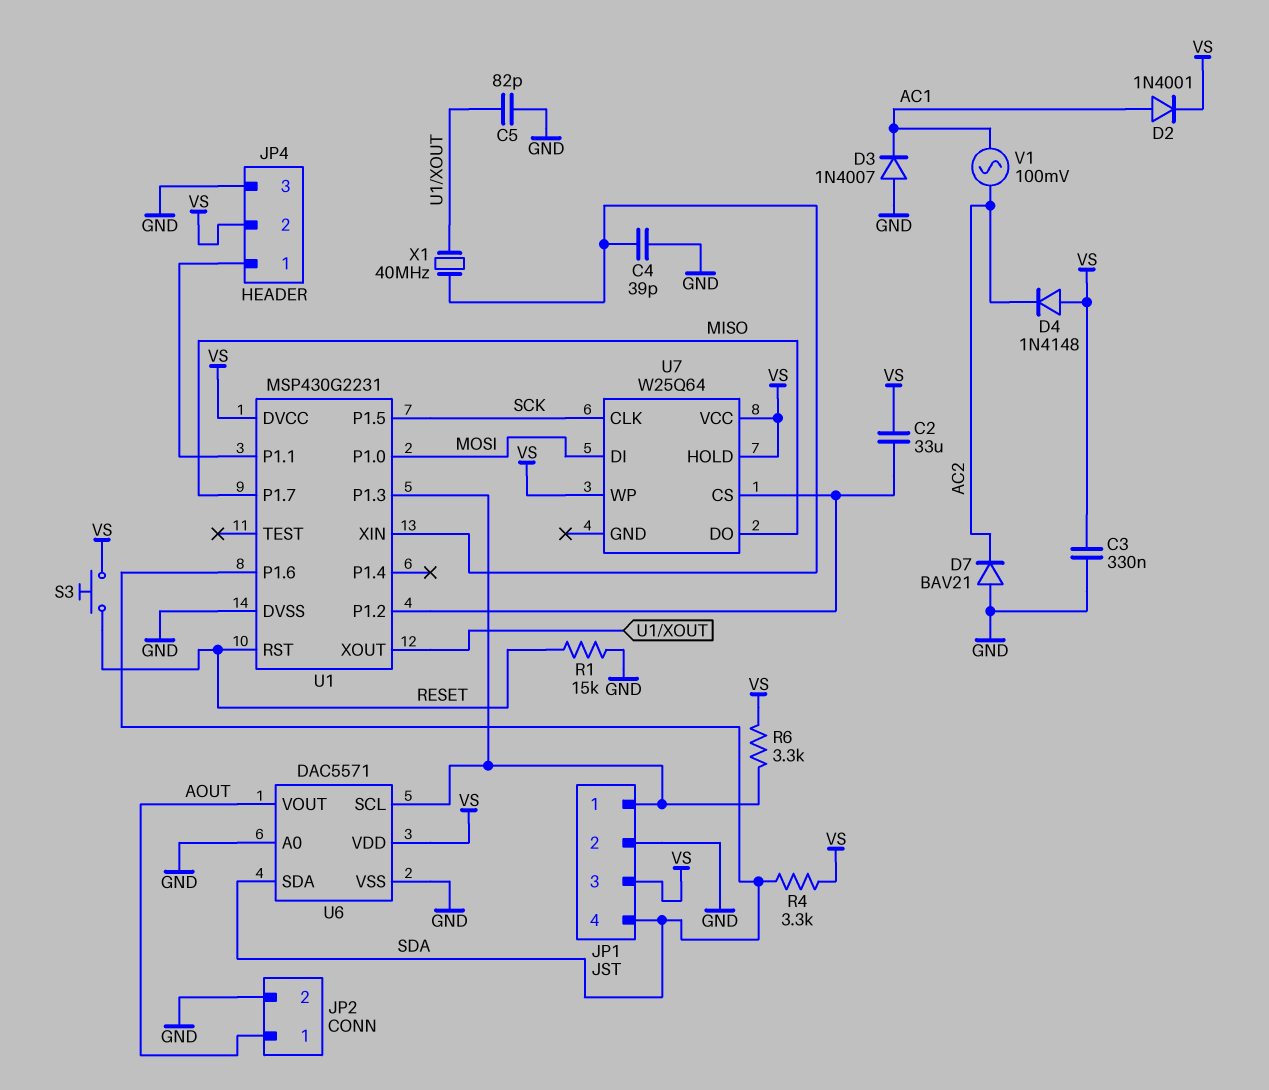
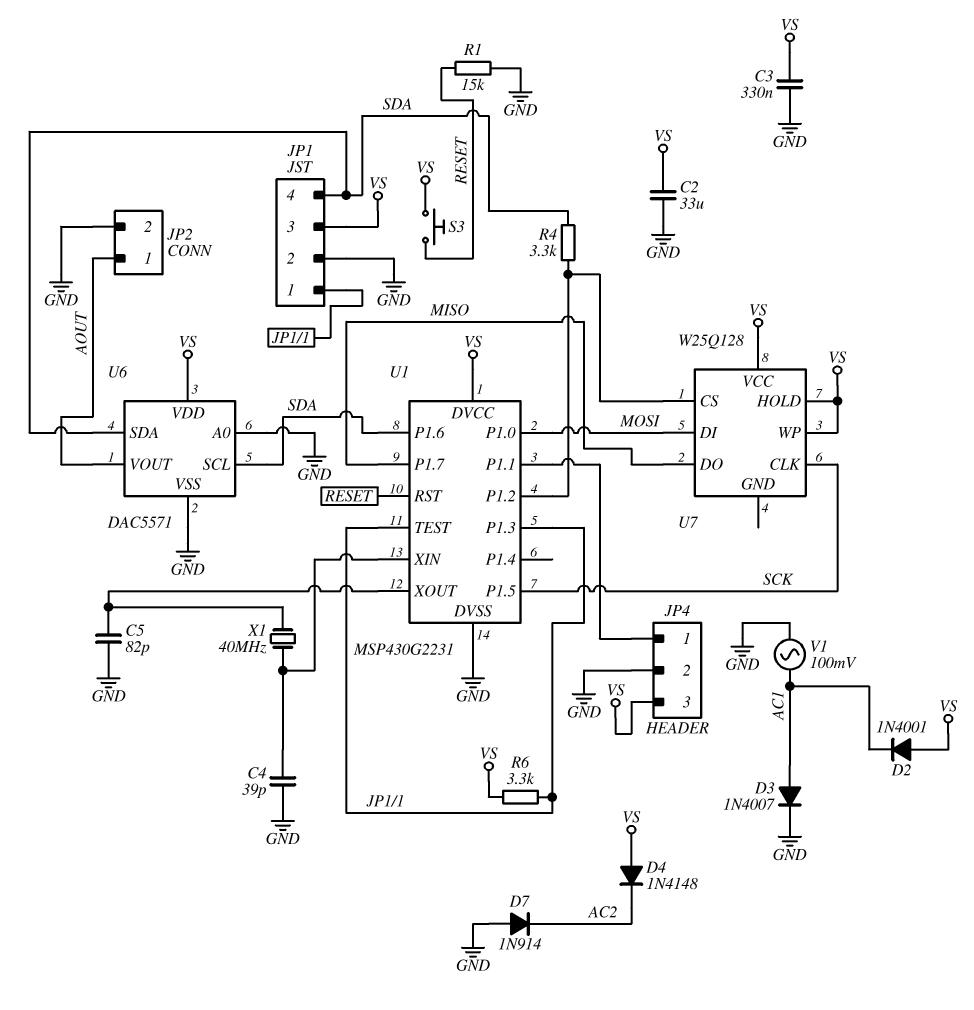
C2: 33uF (U1/P1.2, VS) -> 33uF (GND, VS)
D2: diode 1N4001 (A AC1, K VS) -> diode 1N4001 (A VS, K AC1)
D3: diode 1N4007 (A GND, K AC1) -> diode 1N4007 (A AC1, K GND)
D7: diode BAV21 (A GND, K AC2) -> diode 1N914 (A GND, K AC2)
JP4 pin 2: VS -> GND
JP4 pin 3: GND -> VS
R4: 3.3k (SDA, VS) -> 3.3k (SDA, U1/P1.2)
U1 pin TEST: none -> JP1/1
U6 pin SCL: JP1/1 -> SDA
U7: W25Q64 -> W25Q128
V1: AC 100mV (AC1, AC2) -> AC 100mV (AC1, GND)

